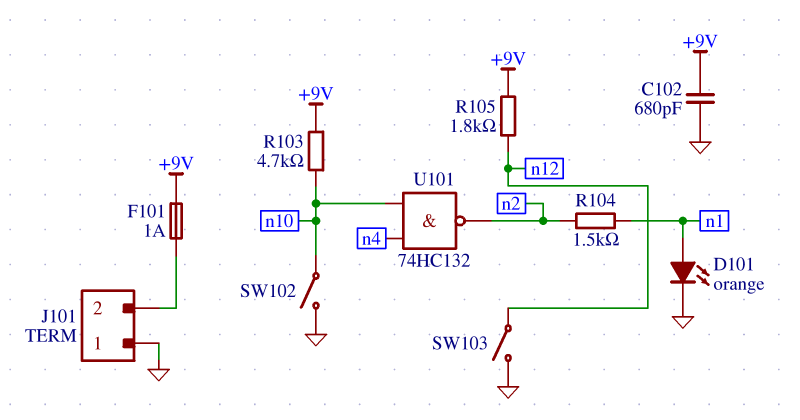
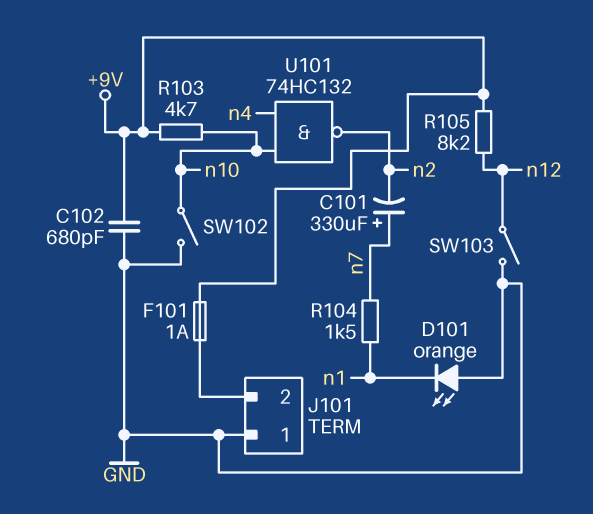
C101: none -> 330uF (plus n7, minus n2)
D101: LED orange (A n1, K GND) -> LED orange (A GND, K n1)
R104: 1.5k (n1, n2) -> 1.5k (n1, n7)
R105: 1.8k (+9V, n12) -> 8.2k (+9V, n12)

